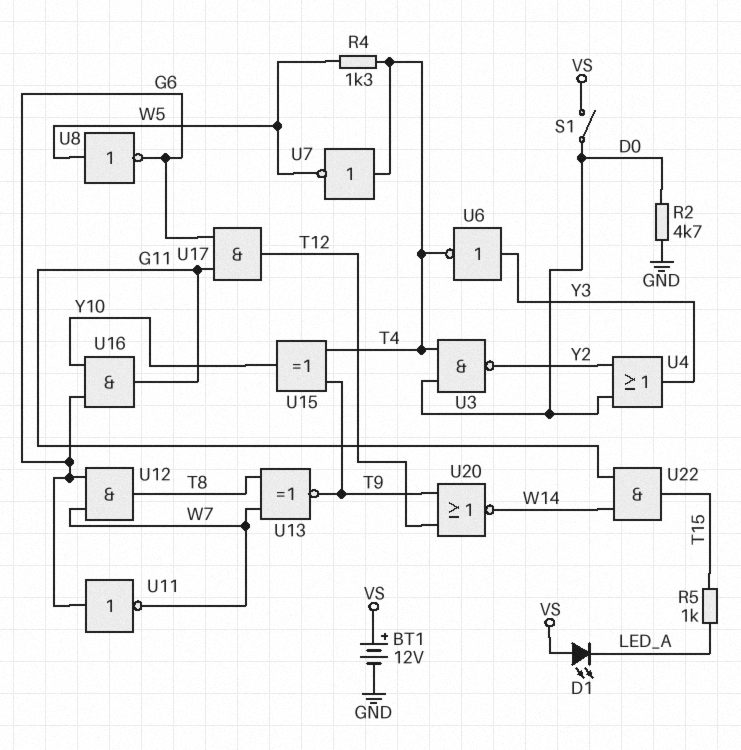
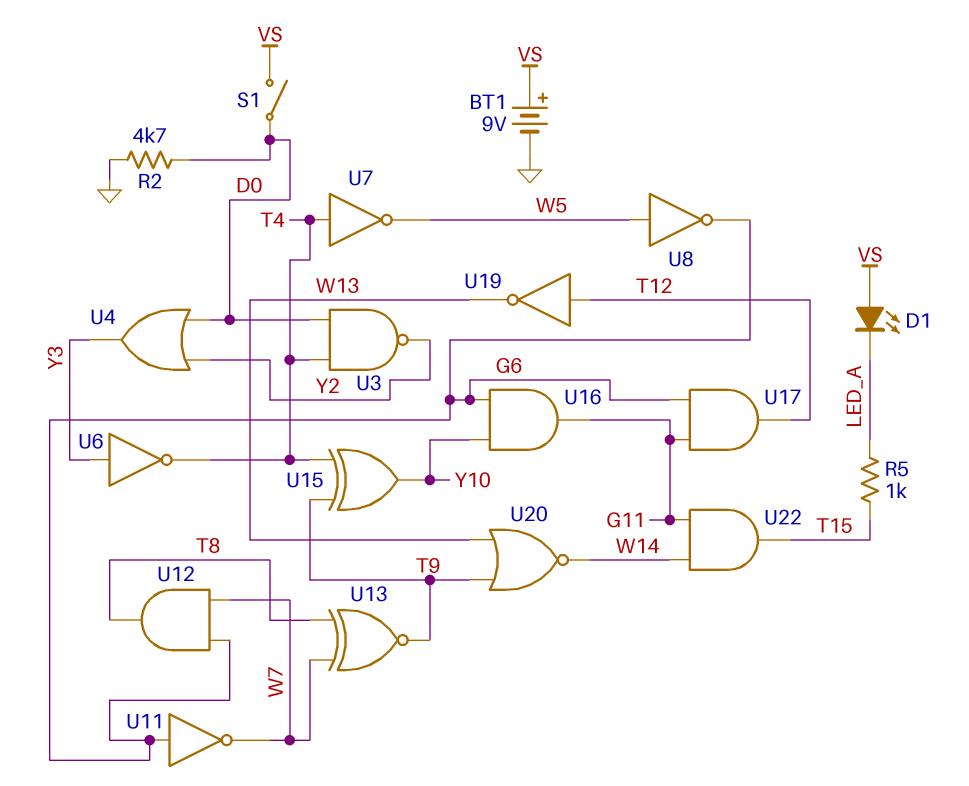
BT1: 12V (plus VS, minus GND) -> 9V (plus VS, minus GND)
R4: 1.3k (T4, W5) -> none
U19: none -> NOT (in T12, out W13)
U20: NOR (in T9, in T12, out W14) -> NOR (in T9, in W13, out W14)

